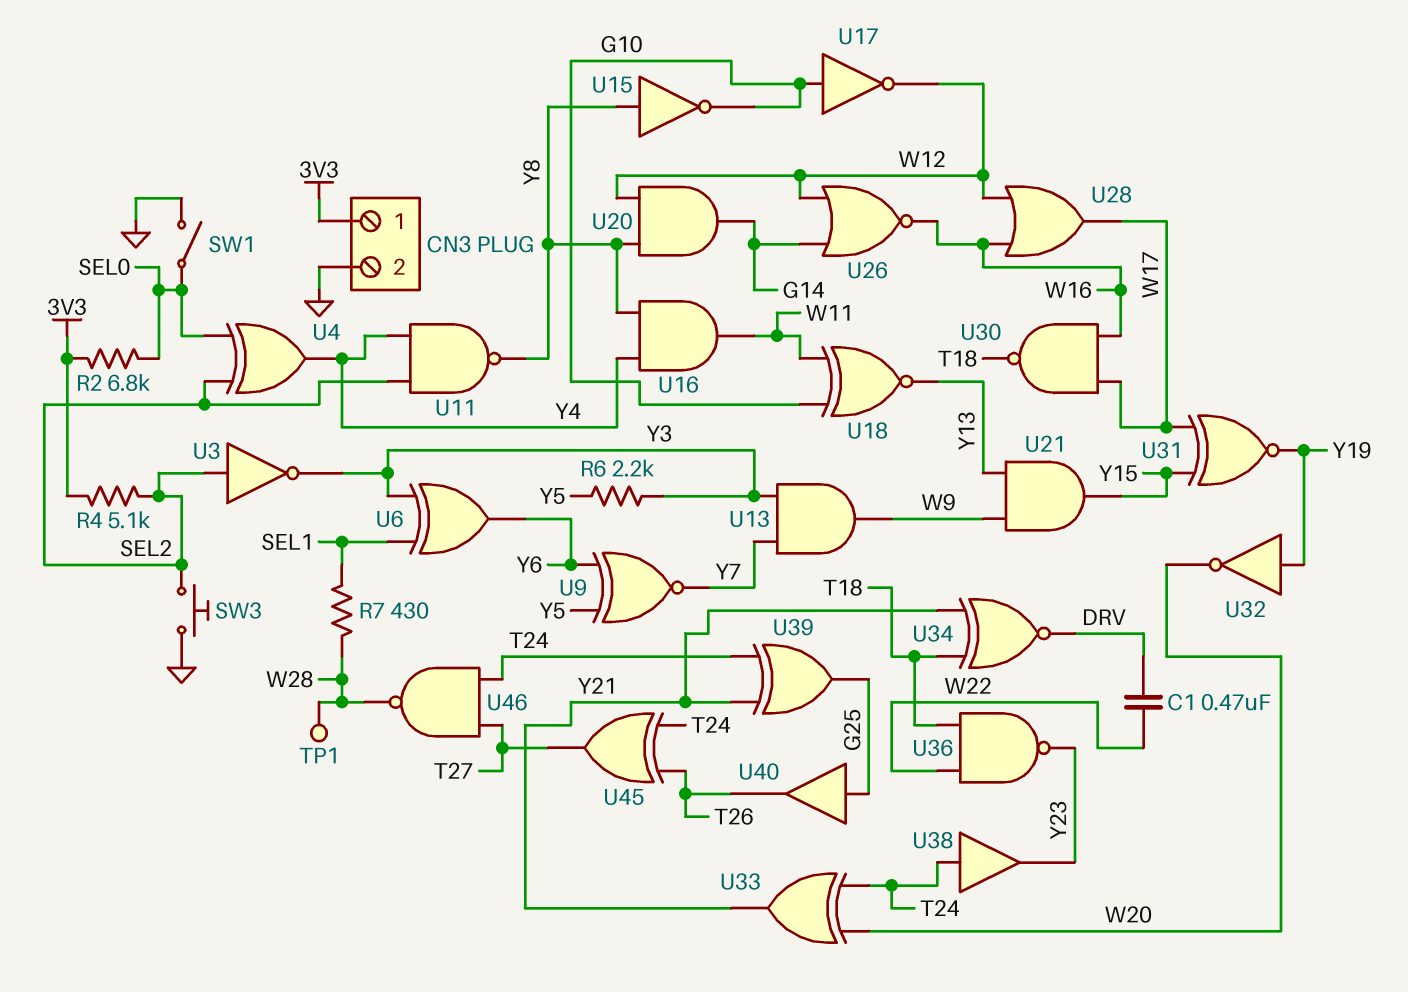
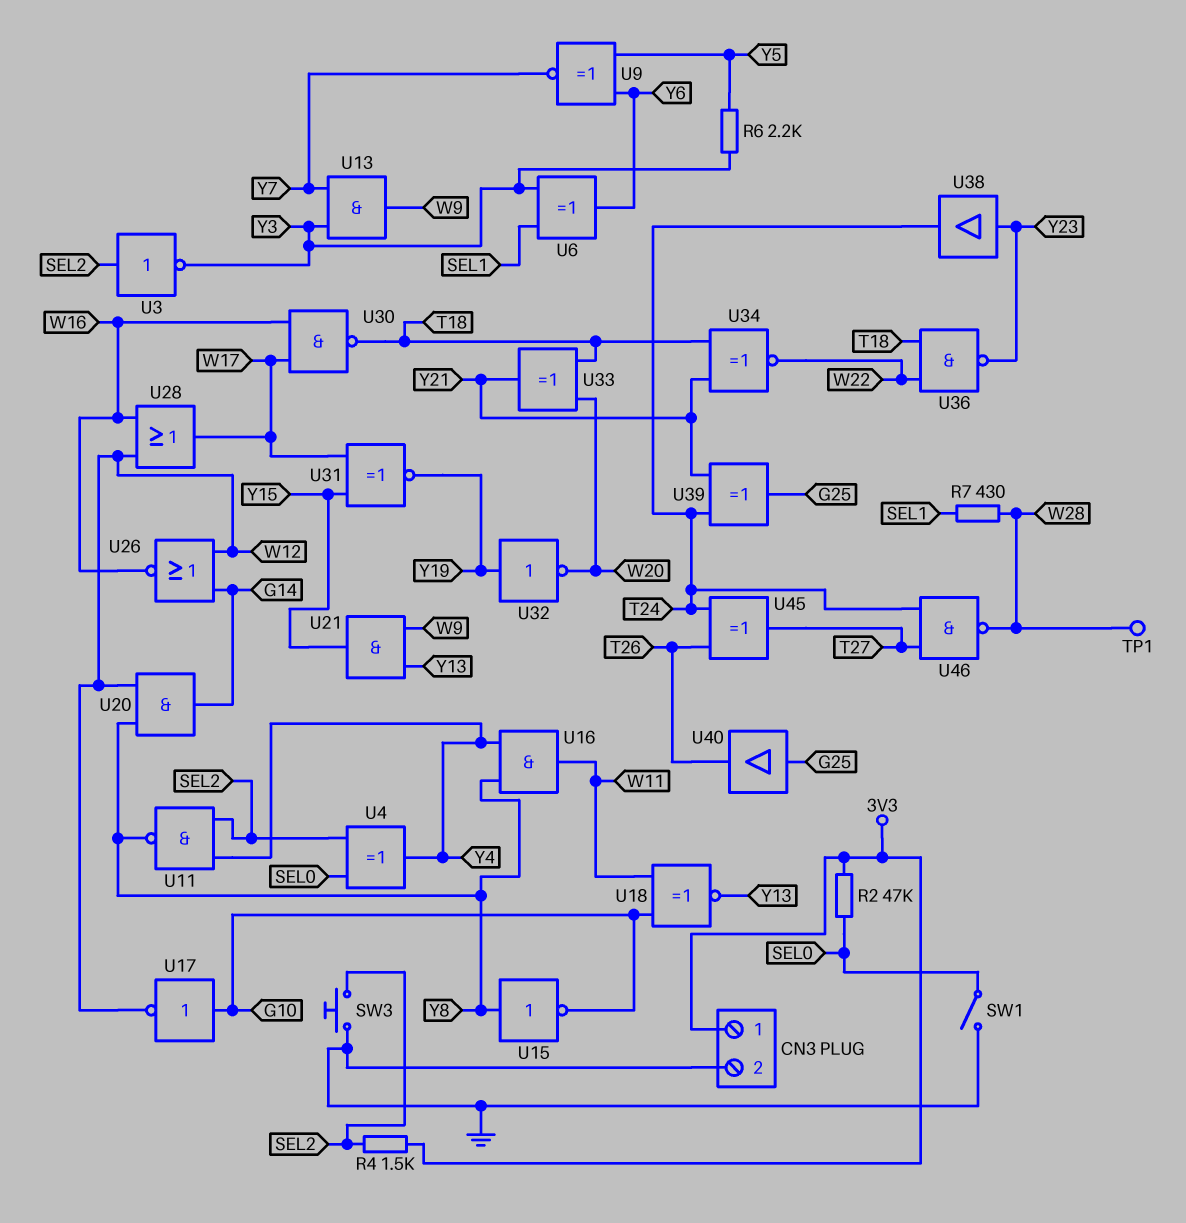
C1: 470nF (DRV, W22) -> none
R2: 6.8k (3V3, SEL0) -> 47k (3V3, SEL0)
R4: 5.1k (3V3, SEL2) -> 1.5k (3V3, SEL2)
U33: XOR (in T24, in W20, out Y21) -> XOR (in T18, in W20, out Y21)
U34: XNOR (in T18, in Y21, out DRV) -> XNOR (in T18, in Y21, out W22)
U38: buffer (in T24, out Y23) -> buffer (in Y23, out T24)

